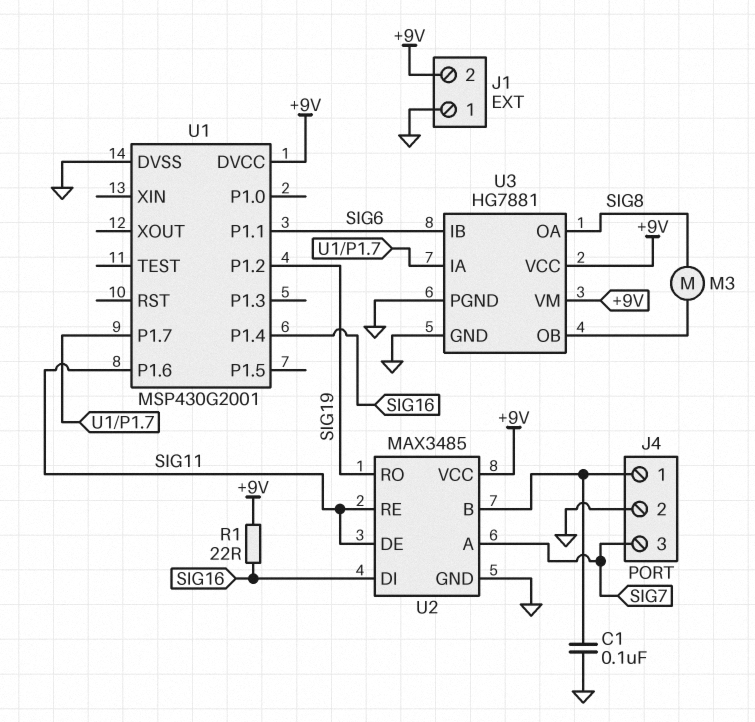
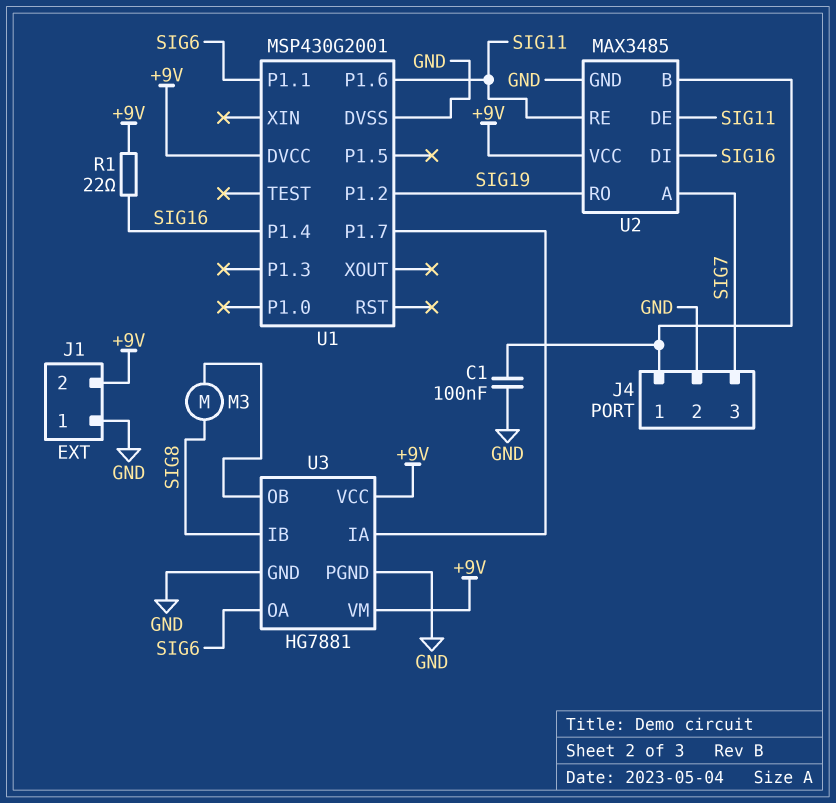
U3 pin IB: SIG6 -> SIG8
U3 pin OA: SIG8 -> SIG6

